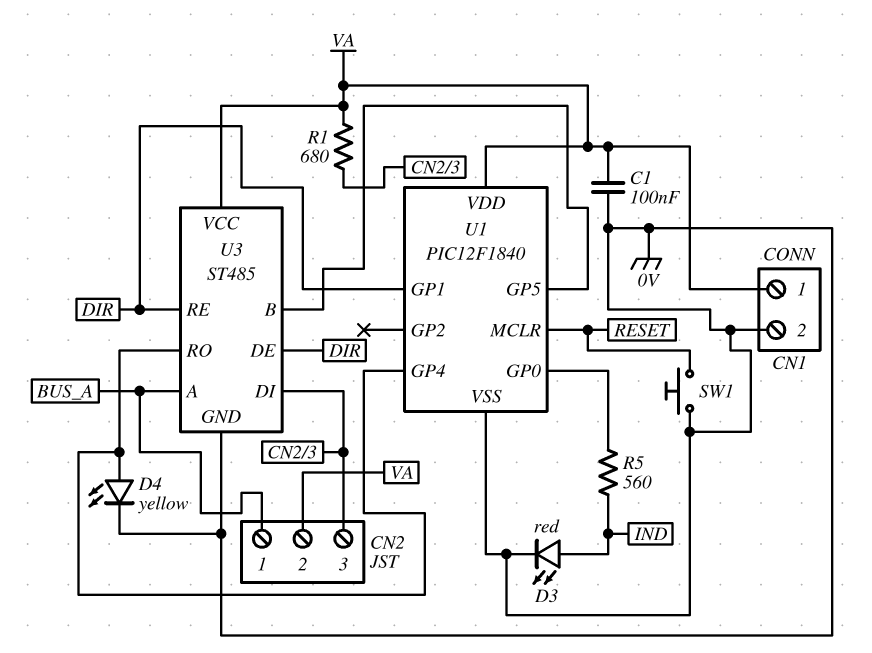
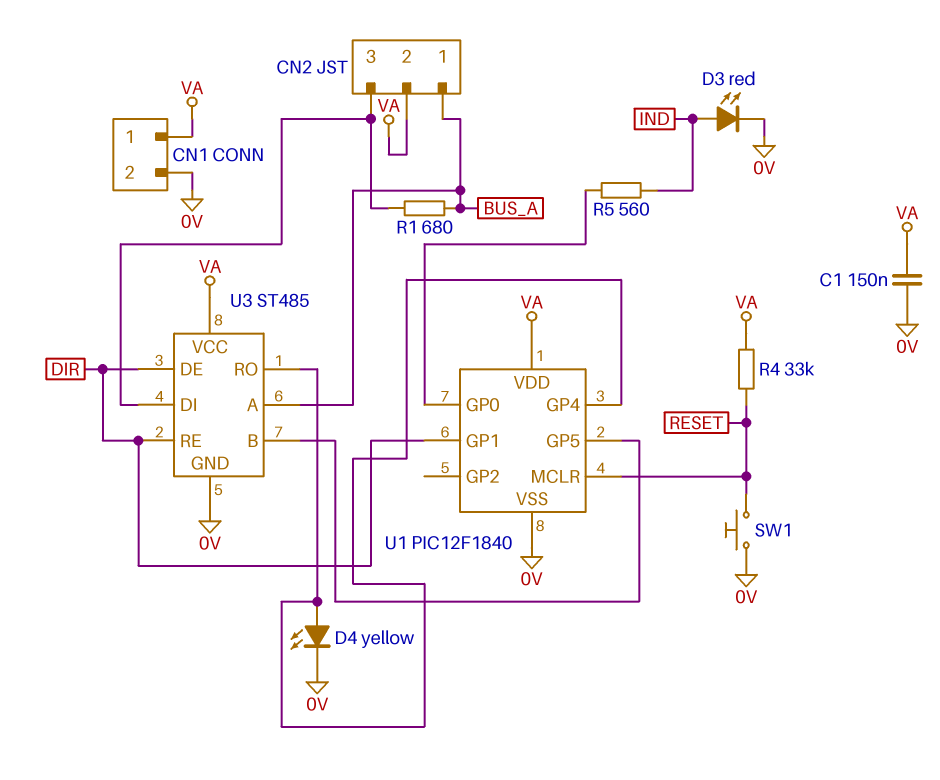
C1: 100nF (0V, VA) -> 150nF (0V, VA)
R1: 680 (CN2/3, VA) -> 680 (BUS_A, CN2/3)
R4: none -> 33k (RESET, VA)

